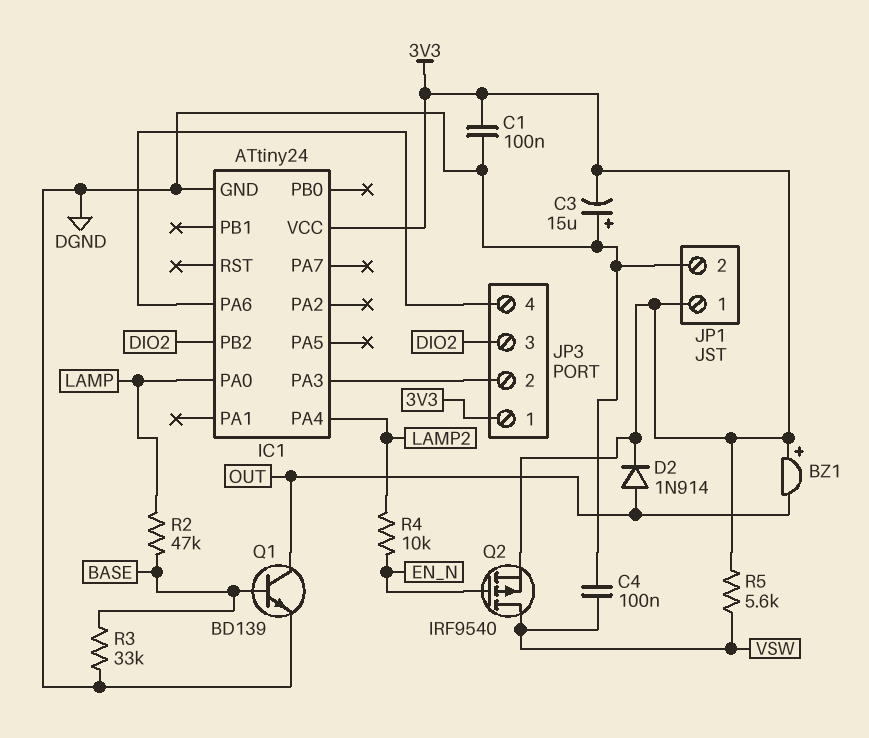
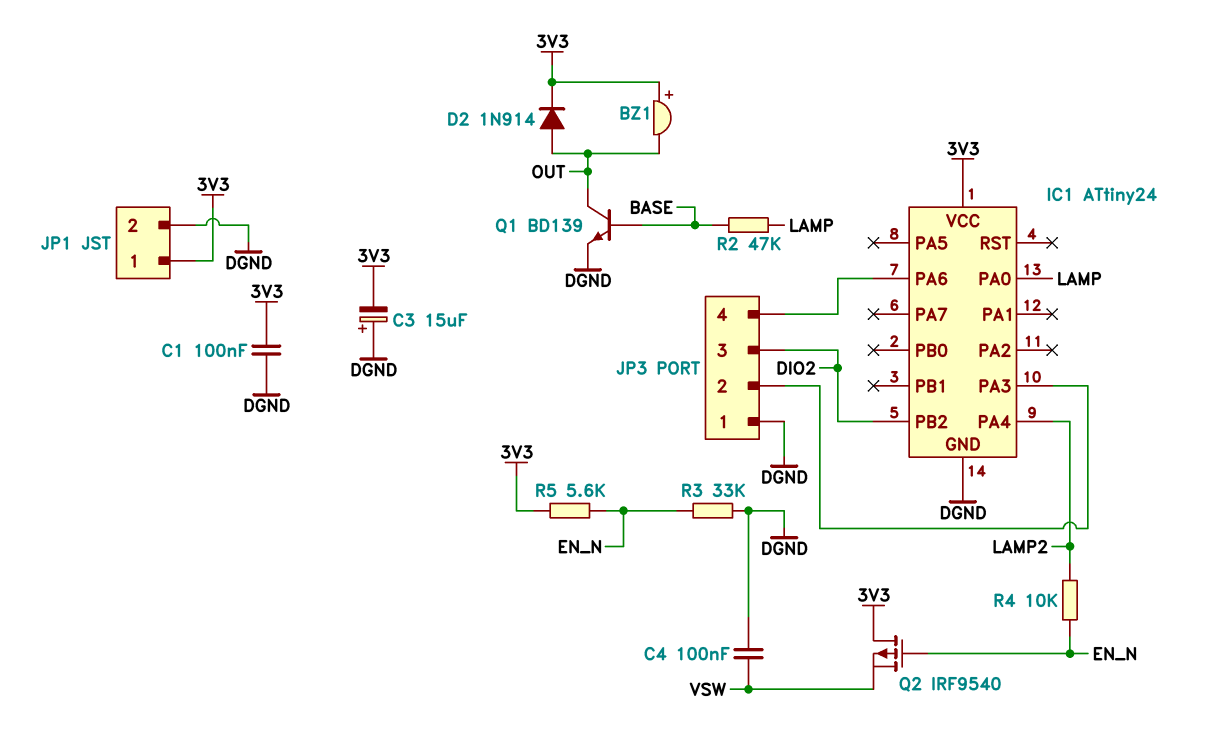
JP3 pin 1: 3V3 -> DGND
Q2: PMOS IRF9540 (G EN_N, D VSW, S 3V3) -> PMOS IRF9540 (G EN_N, D 3V3, S VSW)
R3: 33k (BASE, DGND) -> 33k (DGND, EN_N)
R5: 5.6k (3V3, VSW) -> 5.6k (3V3, EN_N)

